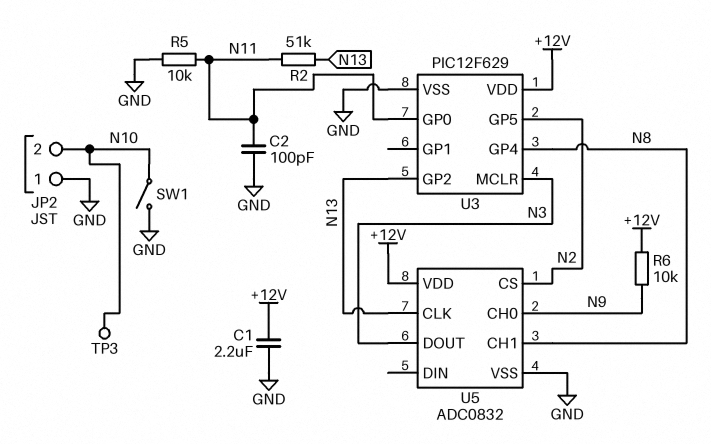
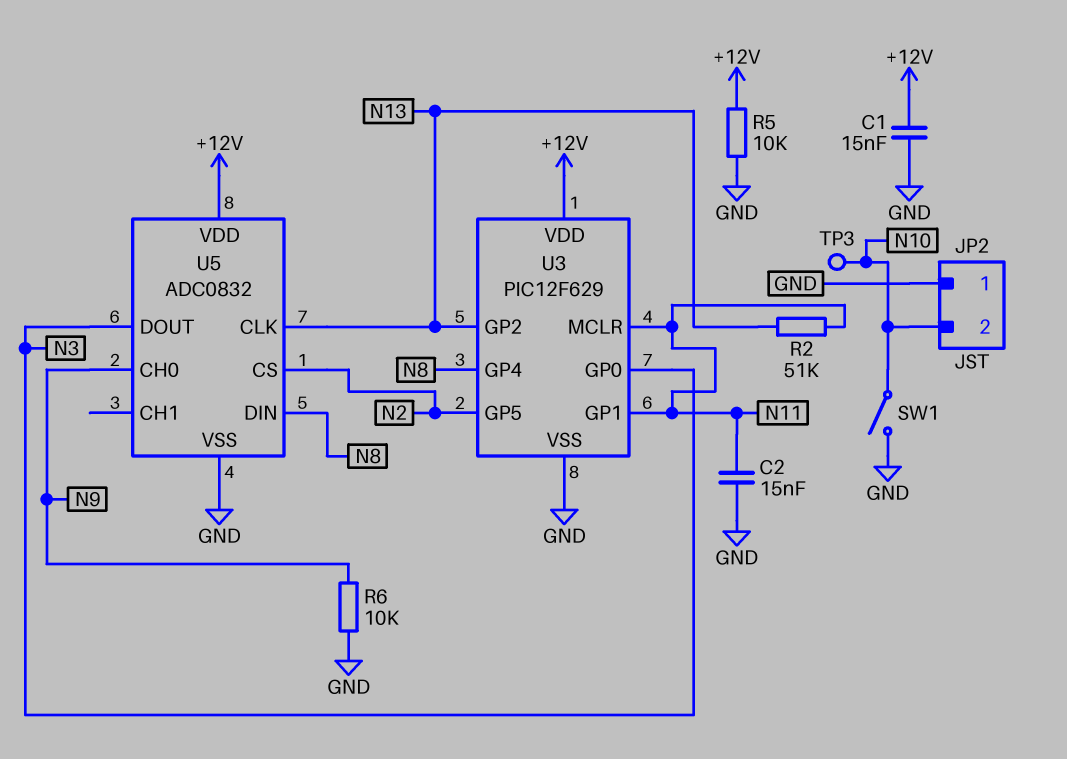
C1: 2.2uF (+12V, GND) -> 15nF (+12V, GND)
C2: 100pF (GND, N11) -> 15nF (GND, N11)
R5: 10k (GND, N11) -> 10k (+12V, GND)
R6: 10k (+12V, N9) -> 10k (GND, N9)
U3 pin GP0: N11 -> N3
U3 pin GP1: none -> N11
U3 pin MCLR: N3 -> N11
U5 pin CH1: N8 -> none
U5 pin DIN: none -> N8

